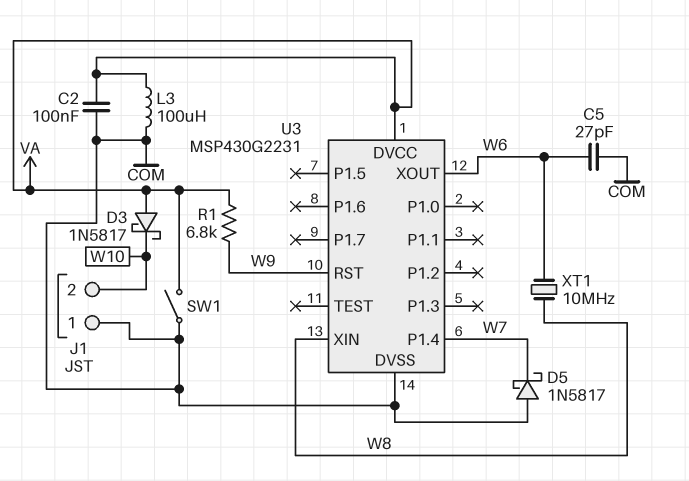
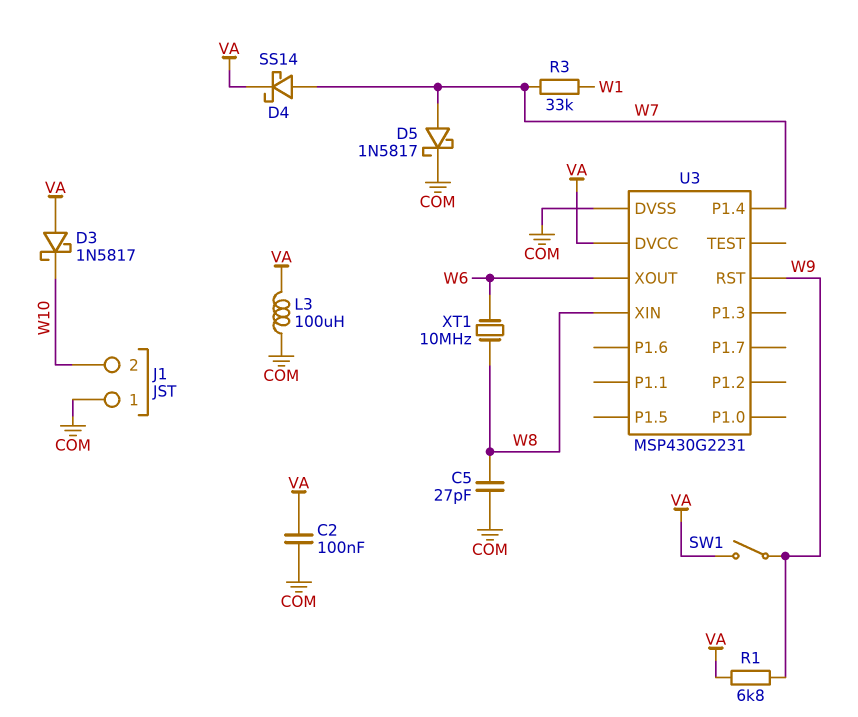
C5: 27pF (COM, W6) -> 27pF (COM, W8)
D4: none -> schottky SS14 (A W7, K VA)
D5: schottky 1N5817 (A COM, K W7) -> schottky 1N5817 (A W7, K COM)
R3: none -> 33k (W1, W7)
SW1: switch (COM, VA) -> switch (VA, W9)

